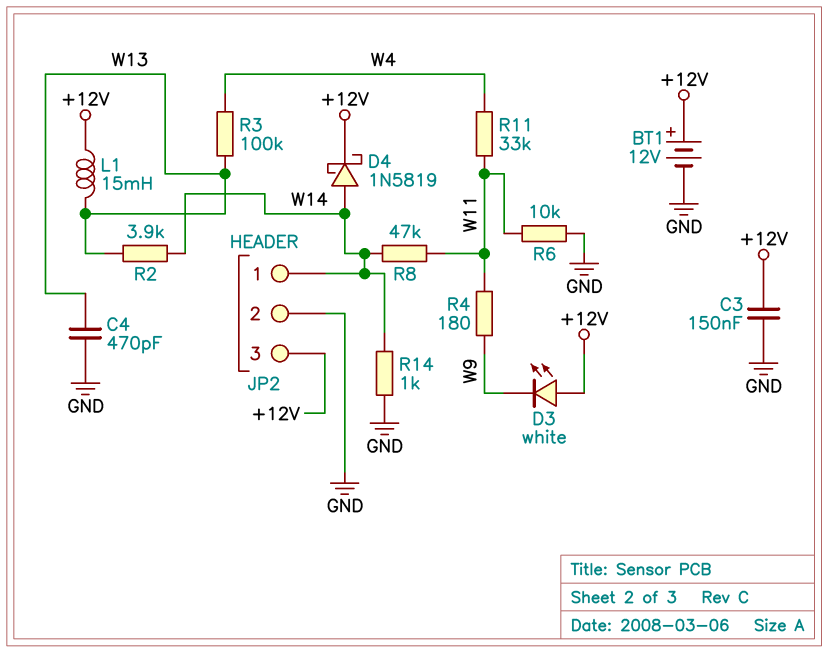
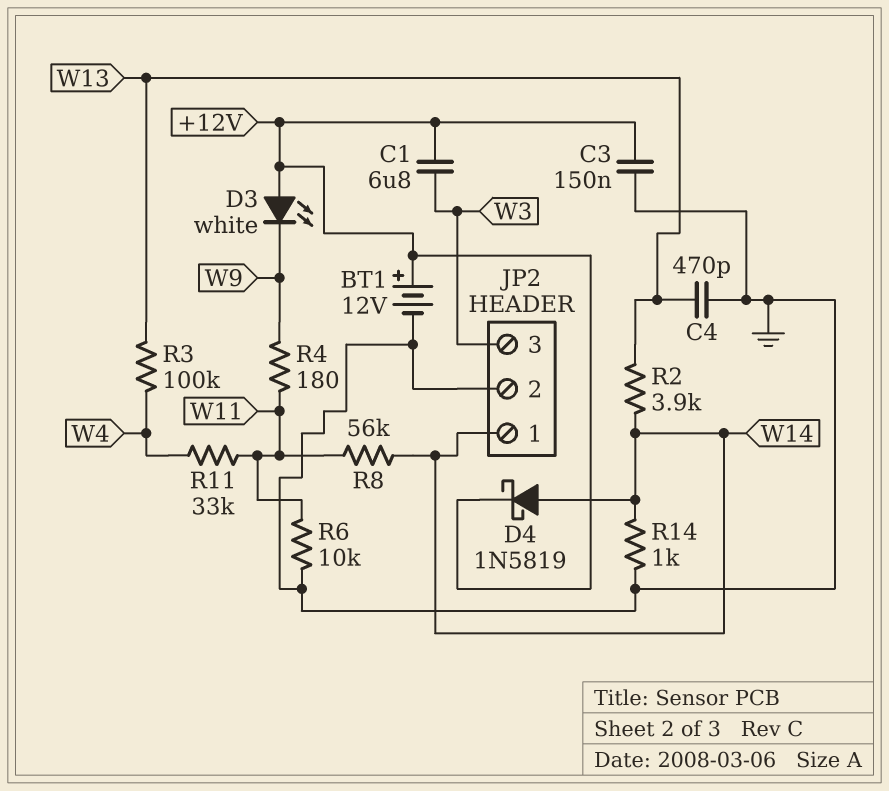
C1: none -> 6.8uF (+12V, W3)
JP2 pin 3: +12V -> W3
L1: 15mH (+12V, W13) -> none
R8: 47k (W11, W14) -> 56k (W11, W14)

